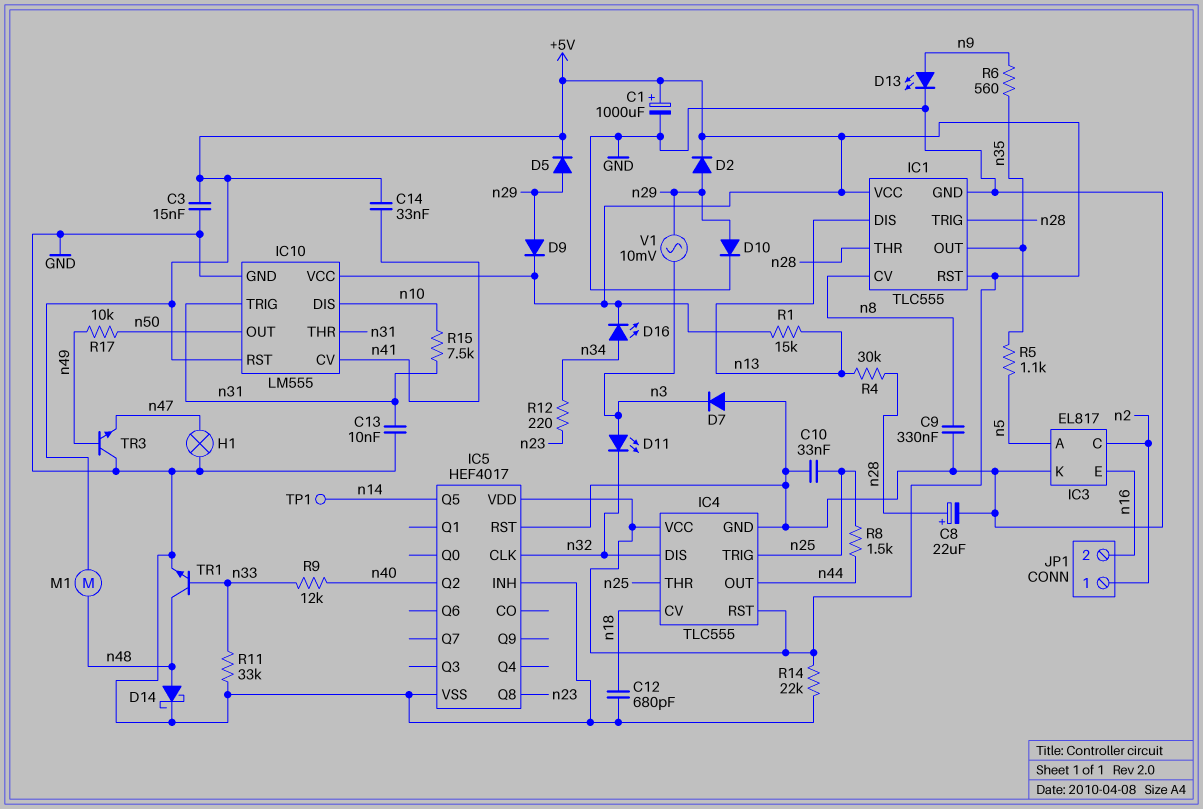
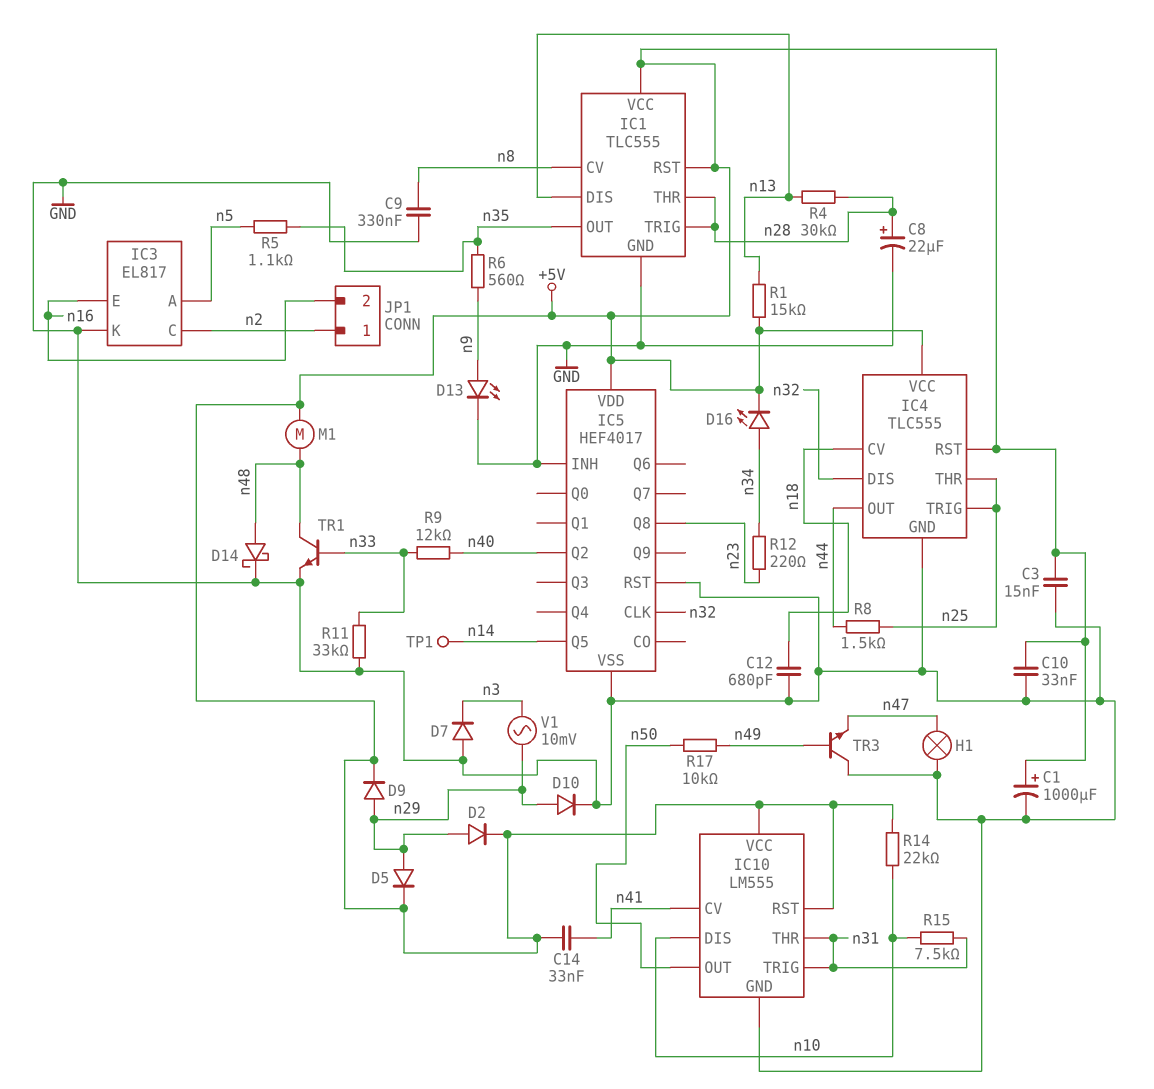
C10: 33nF (GND, n25) -> 33nF (+5V, GND)
C13: 10nF (GND, n31) -> none
D11: LED (A n3, K n32) -> none
R14: 22k (+5V, GND) -> 22k (+5V, n10)

